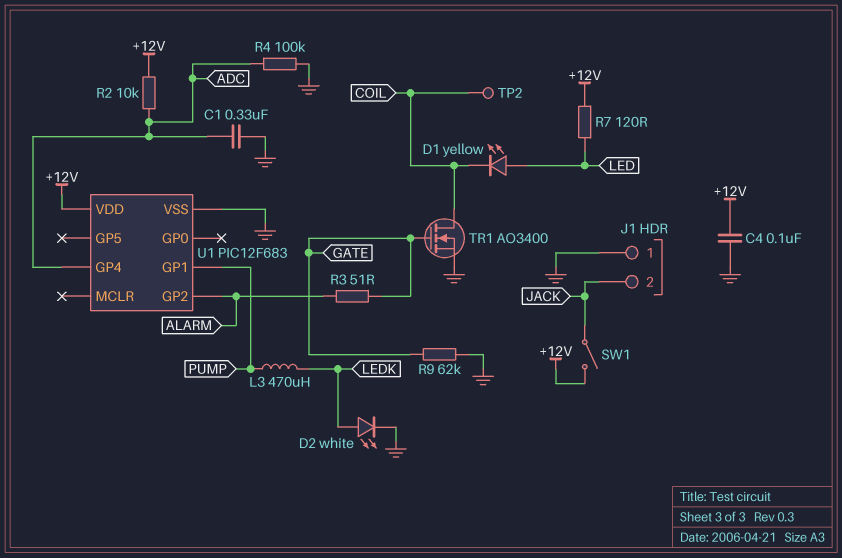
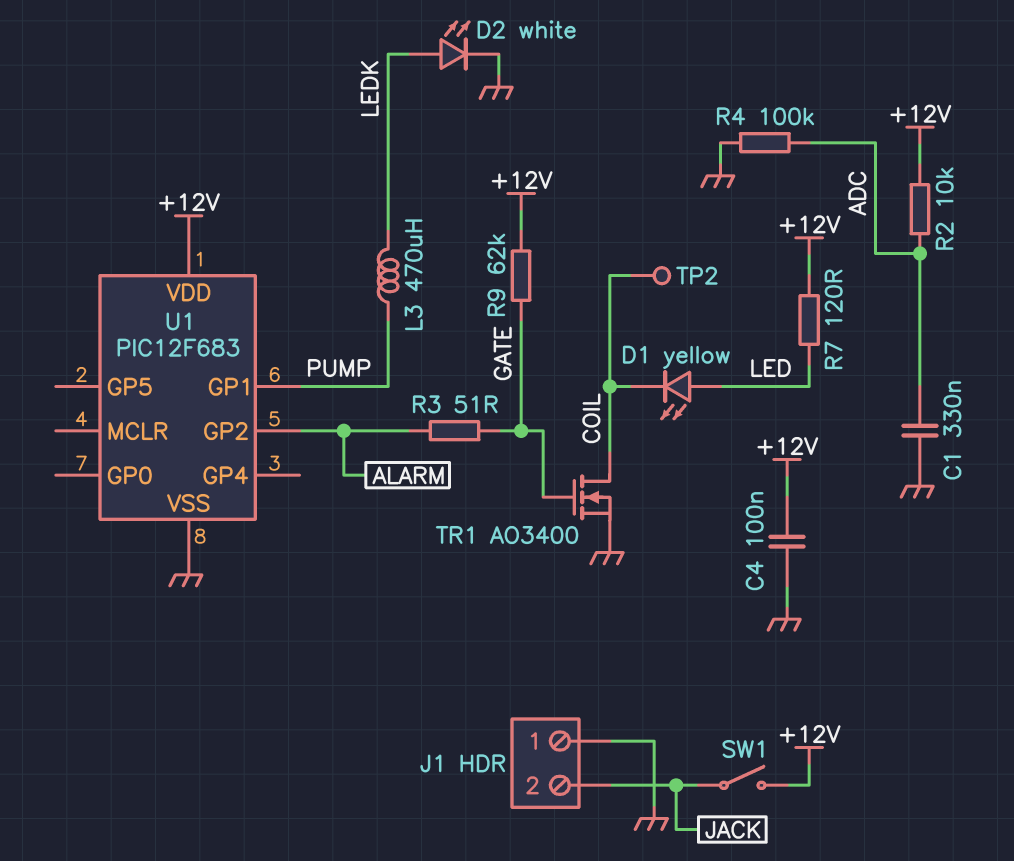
R9: 62k (GATE, GND) -> 62k (+12V, GATE)
U1 pin GP4: ADC -> none

